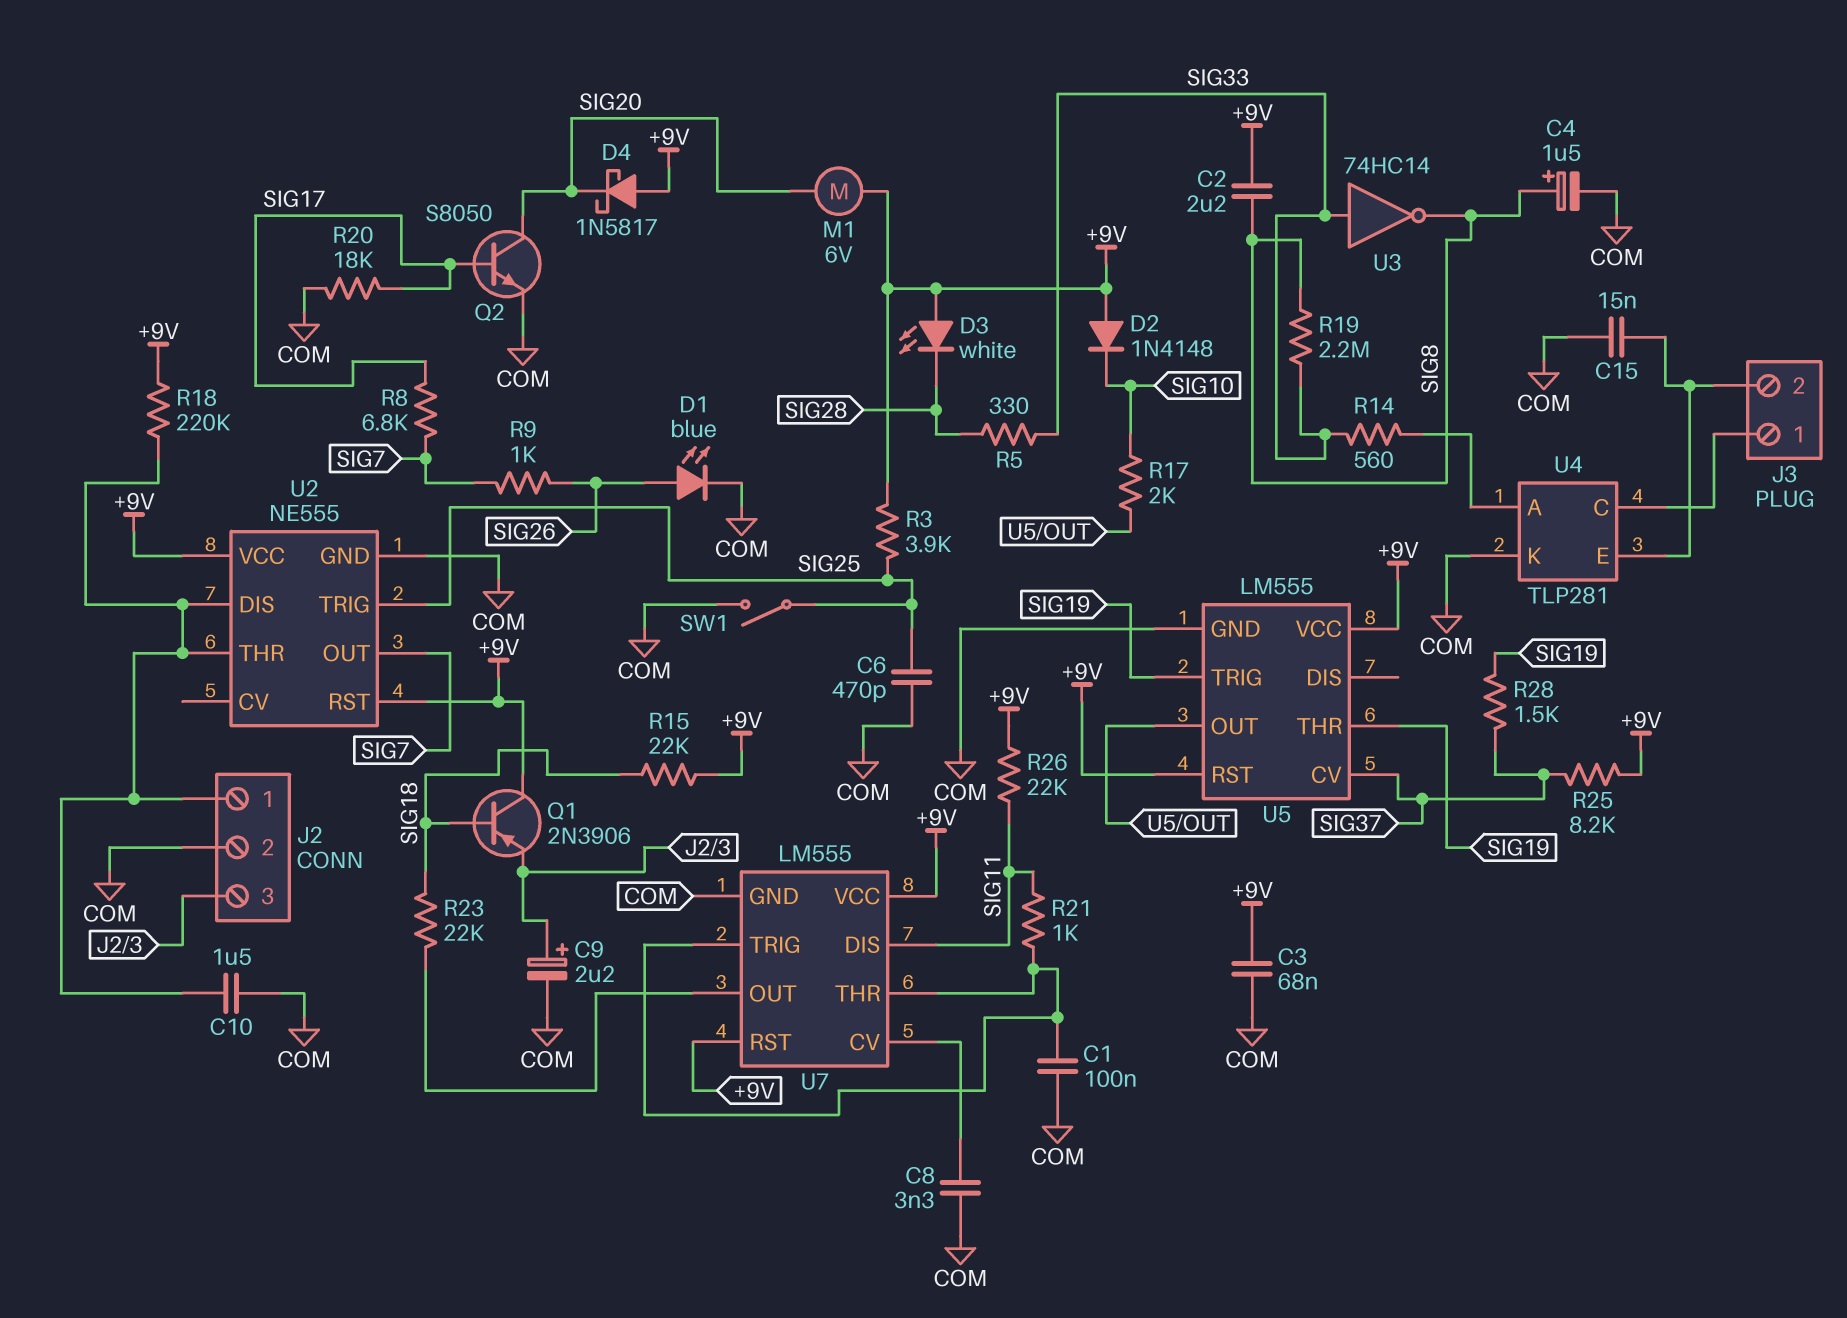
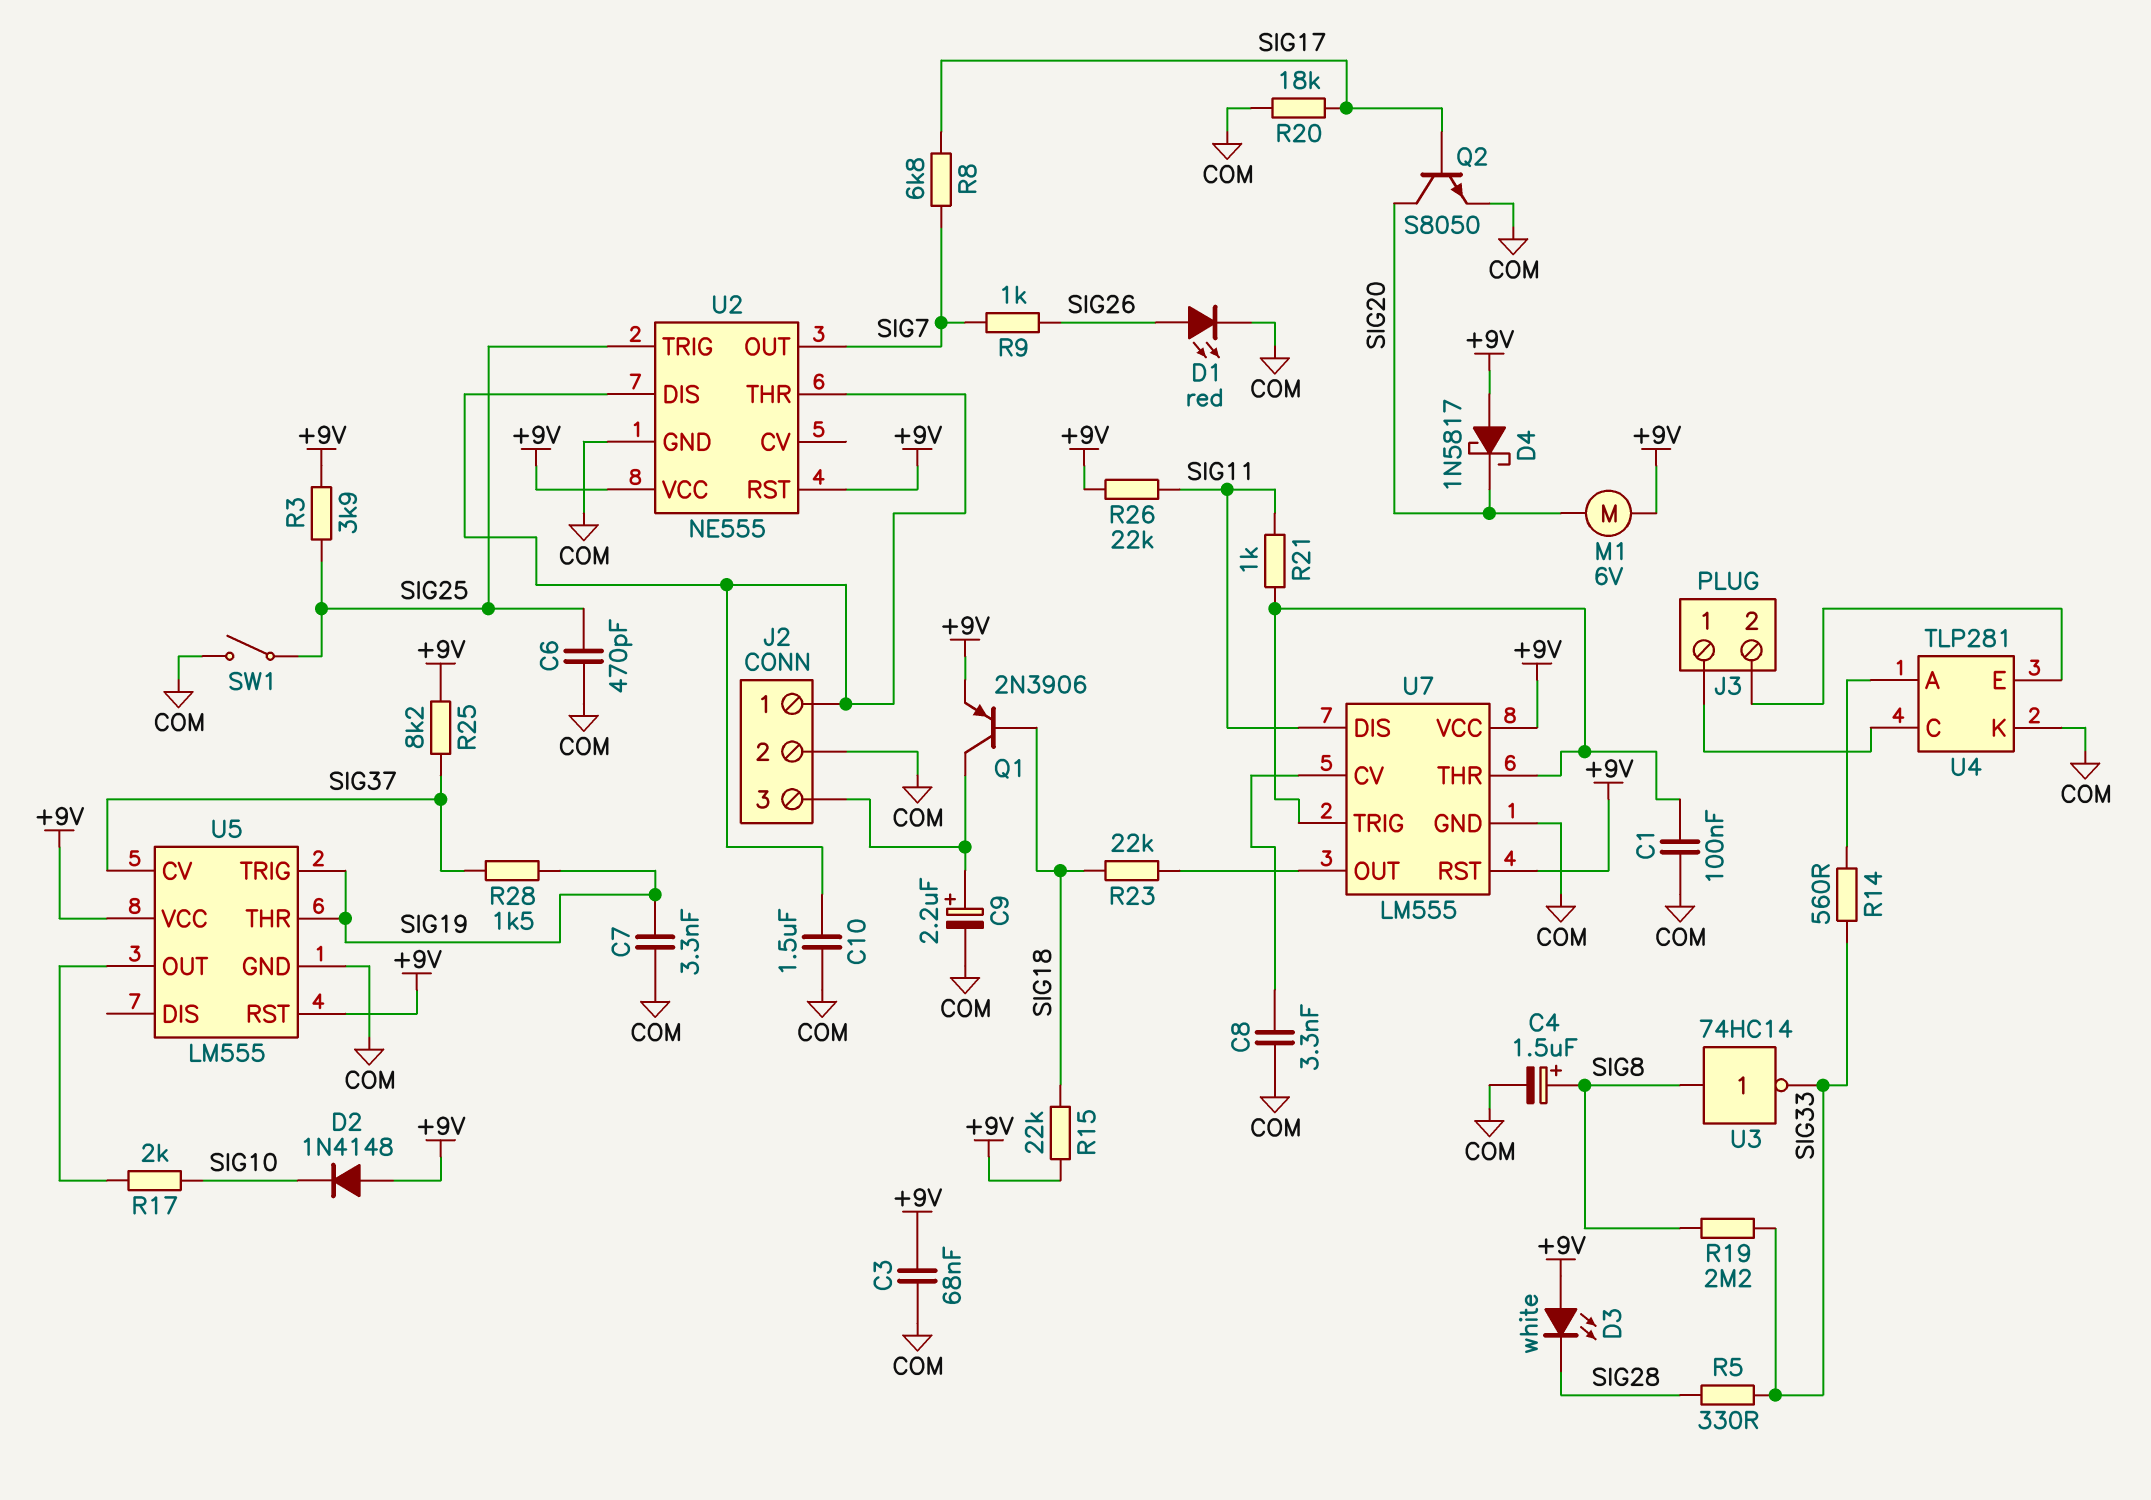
C2: 2.2uF (+9V, SIG8) -> none
C7: none -> 3.3nF (COM, SIG19)
C15: 15nF (COM, J3/2) -> none
D1: LED blue (A SIG26, K COM) -> LED red (A SIG26, K COM)
Q1: PNP 2N3906 (B SIG18, C +9V, E J2/3) -> PNP 2N3906 (B SIG18, C J2/3, E +9V)
R18: 220k (+9V, J2/1) -> none
U3: NOT 74HC14 (in SIG33, out SIG8) -> NOT 74HC14 (in SIG8, out SIG33)

